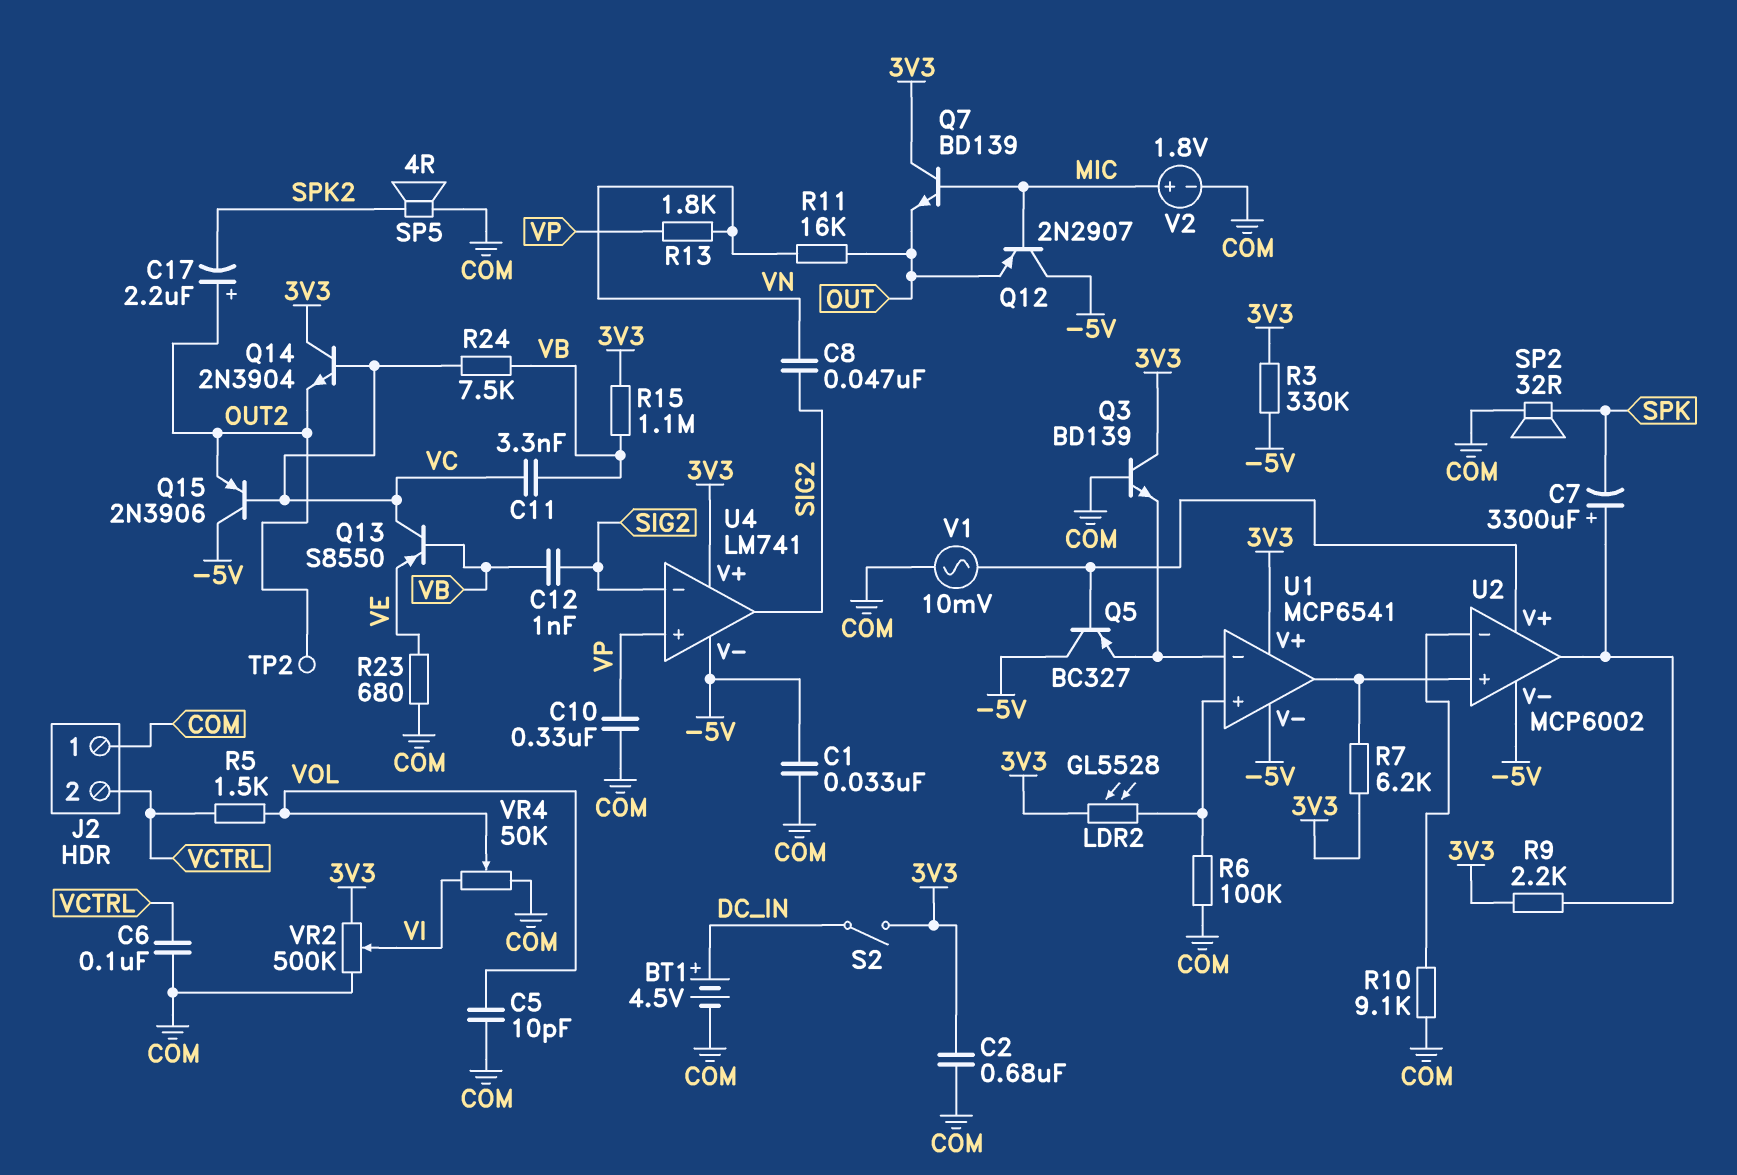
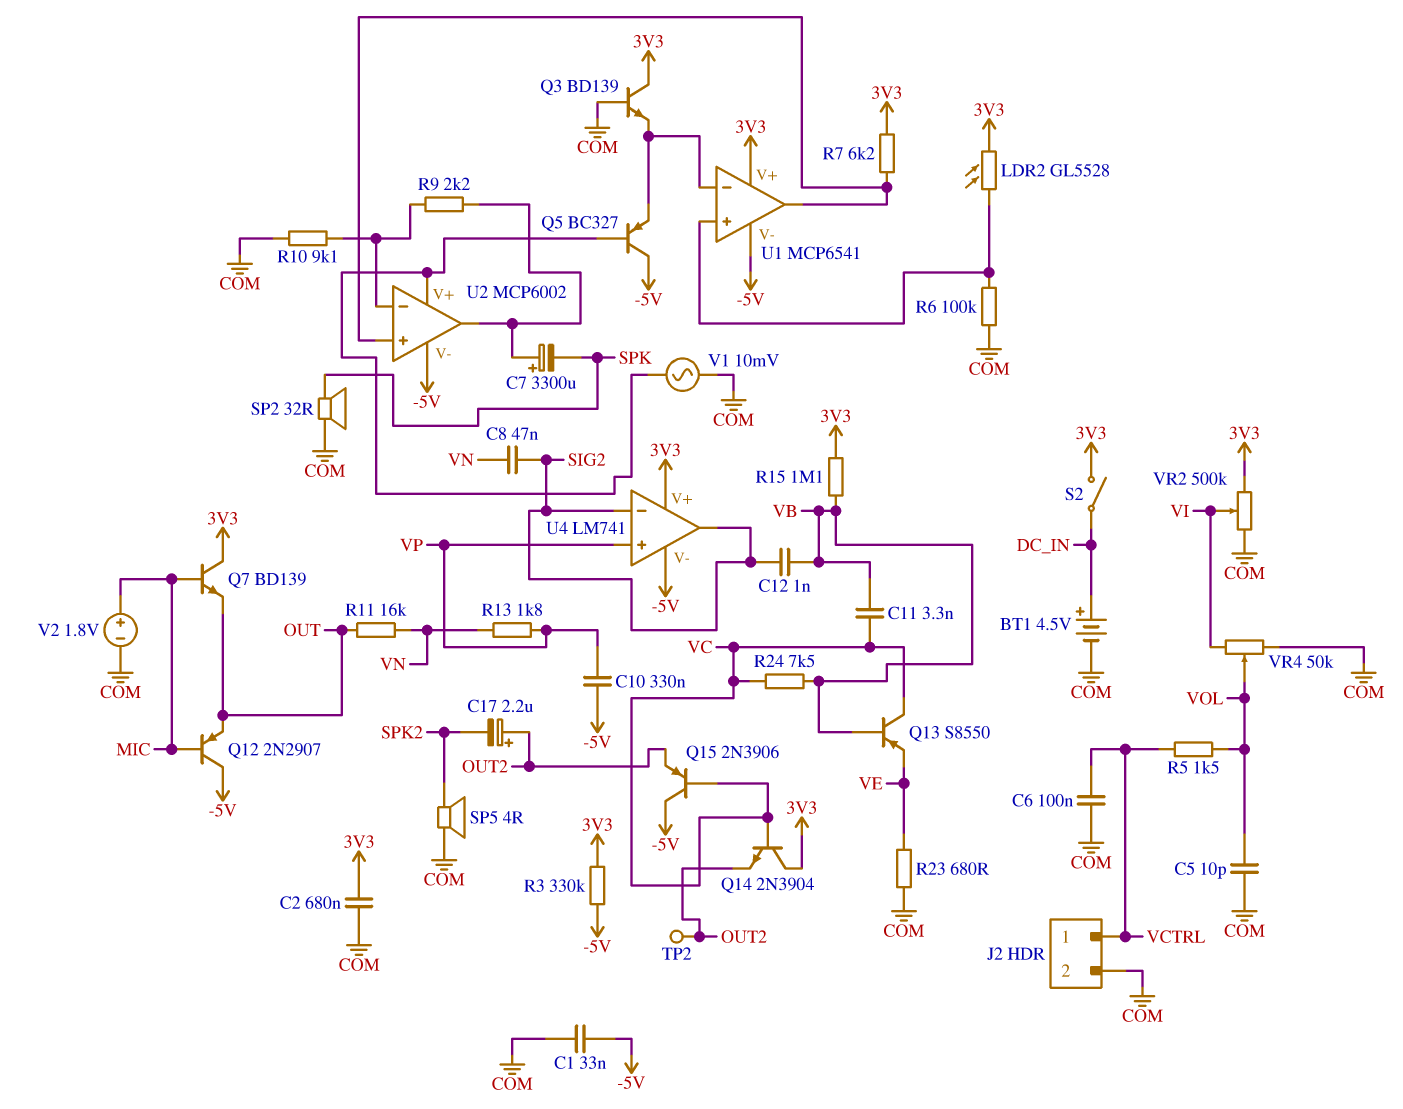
C10: 330nF (COM, VP) -> 330nF (-5V, VP)
J2 pin 1: COM -> VCTRL
J2 pin 2: VCTRL -> COM
R9: 2.2k (3V3, U2/out) -> 2.2k (U2/in-, U2/out)

